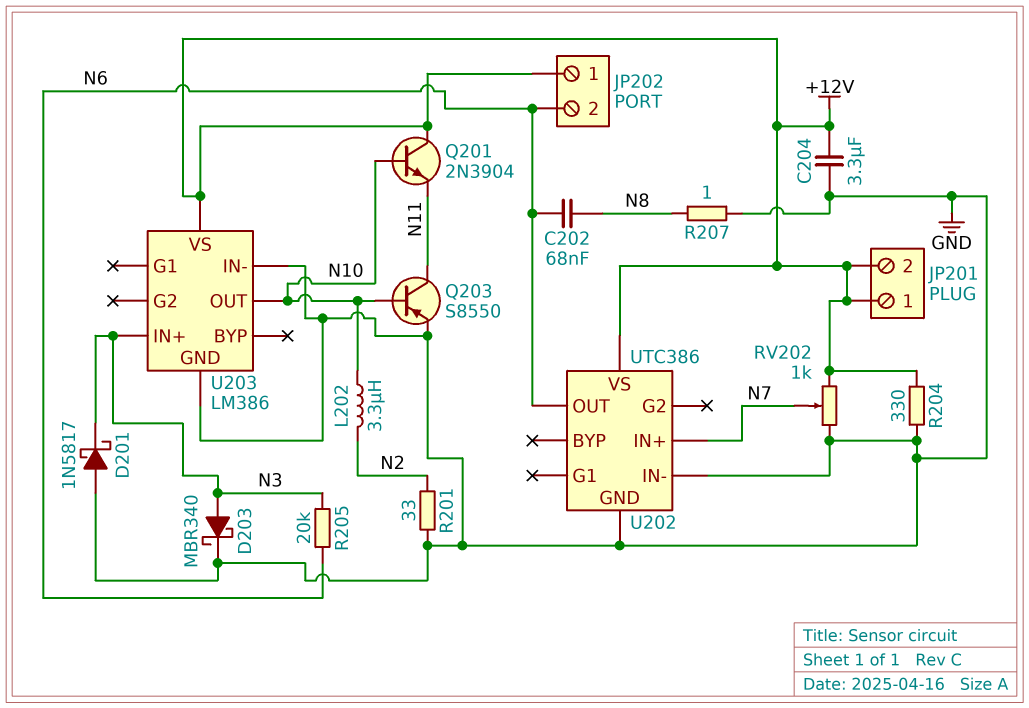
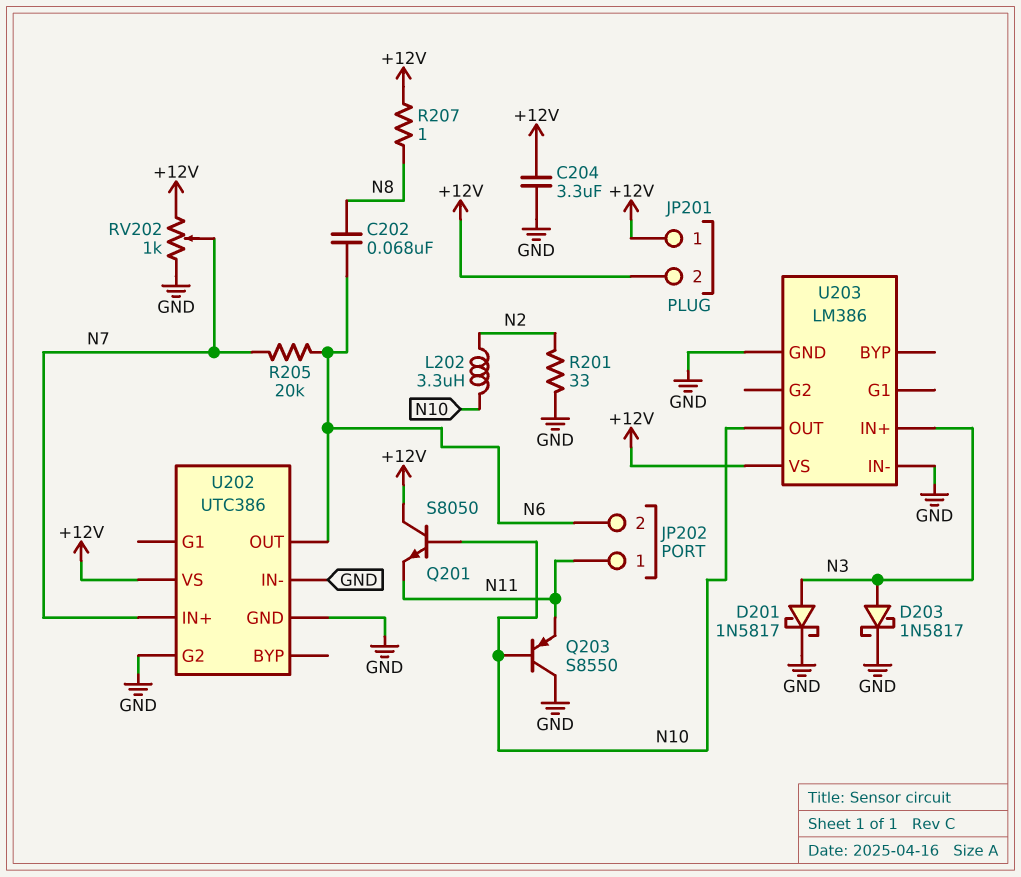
D201: schottky 1N5817 (A GND, K N3) -> schottky 1N5817 (A N3, K GND)
D203: schottky MBR340 (A N3, K GND) -> schottky 1N5817 (A N3, K GND)
JP202 pin 1: +12V -> N11
Q201: NPN 2N3904 (B N10, C +12V, E N11) -> NPN S8050 (B N10, C +12V, E N11)
Q203: PNP S8550 (B N10, C N11, E GND) -> PNP S8550 (B N10, C GND, E N11)
R204: 330 (+12V, GND) -> none
R205: 20k (N3, N6) -> 20k (N6, N7)
R207: 1 (GND, N8) -> 1 (+12V, N8)
U202 pin G2: none -> GND

